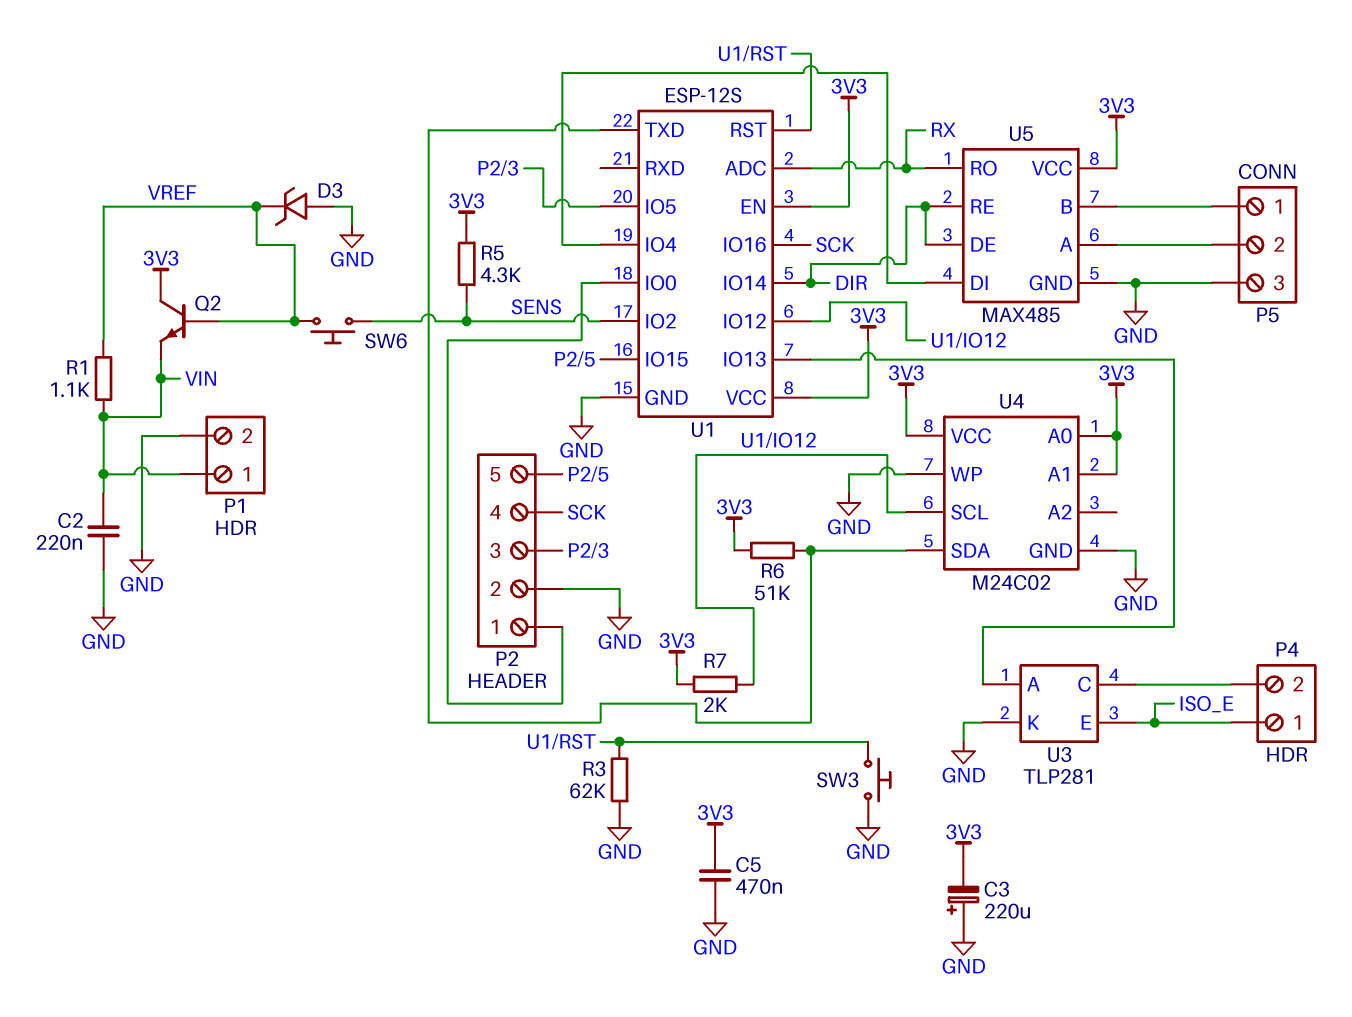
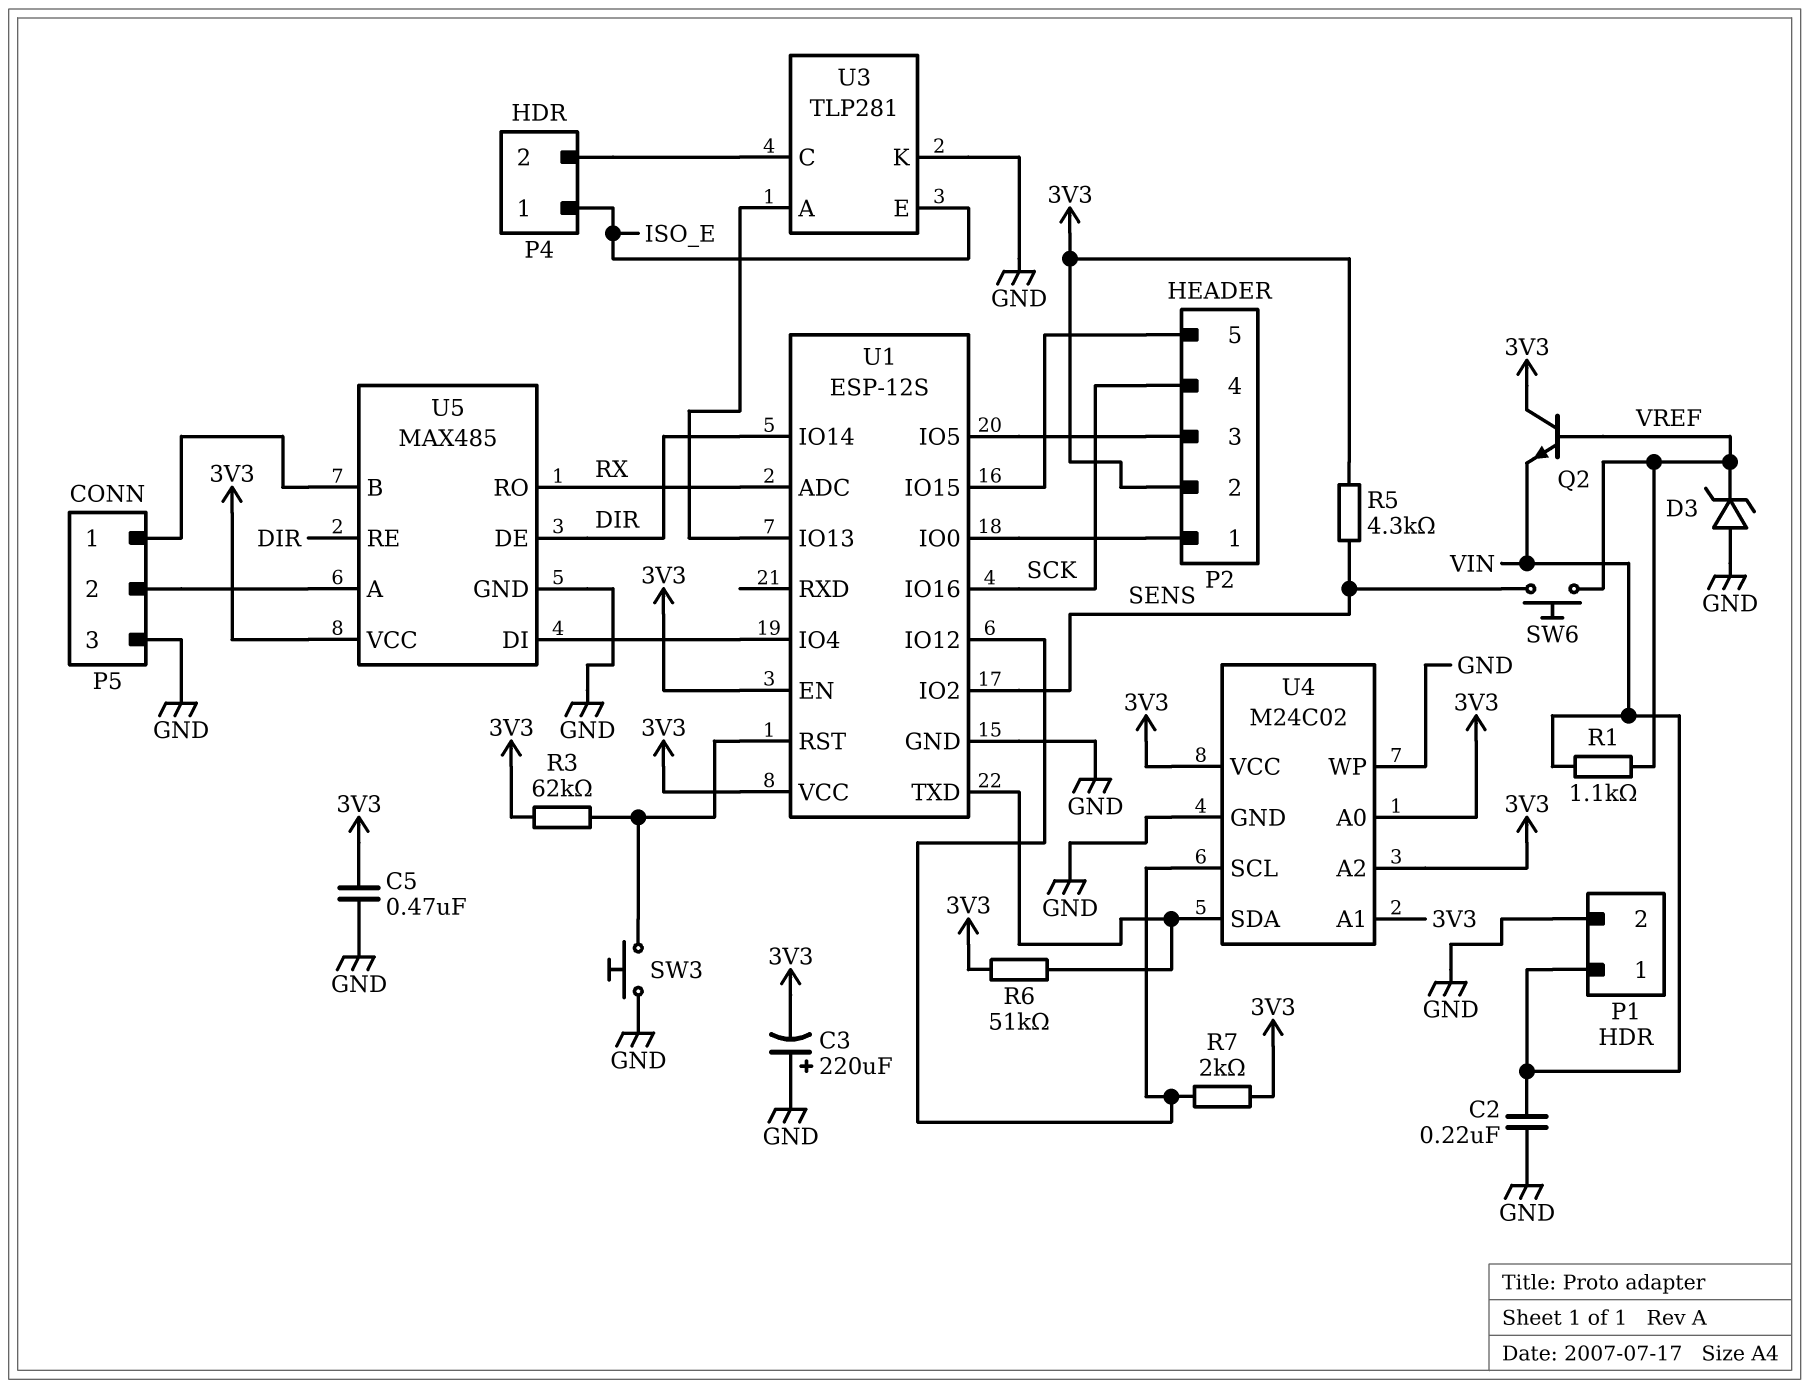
P2 pin 2: GND -> 3V3
R3: 62k (GND, U1/RST) -> 62k (3V3, U1/RST)
U4 pin A2: none -> 3V3

